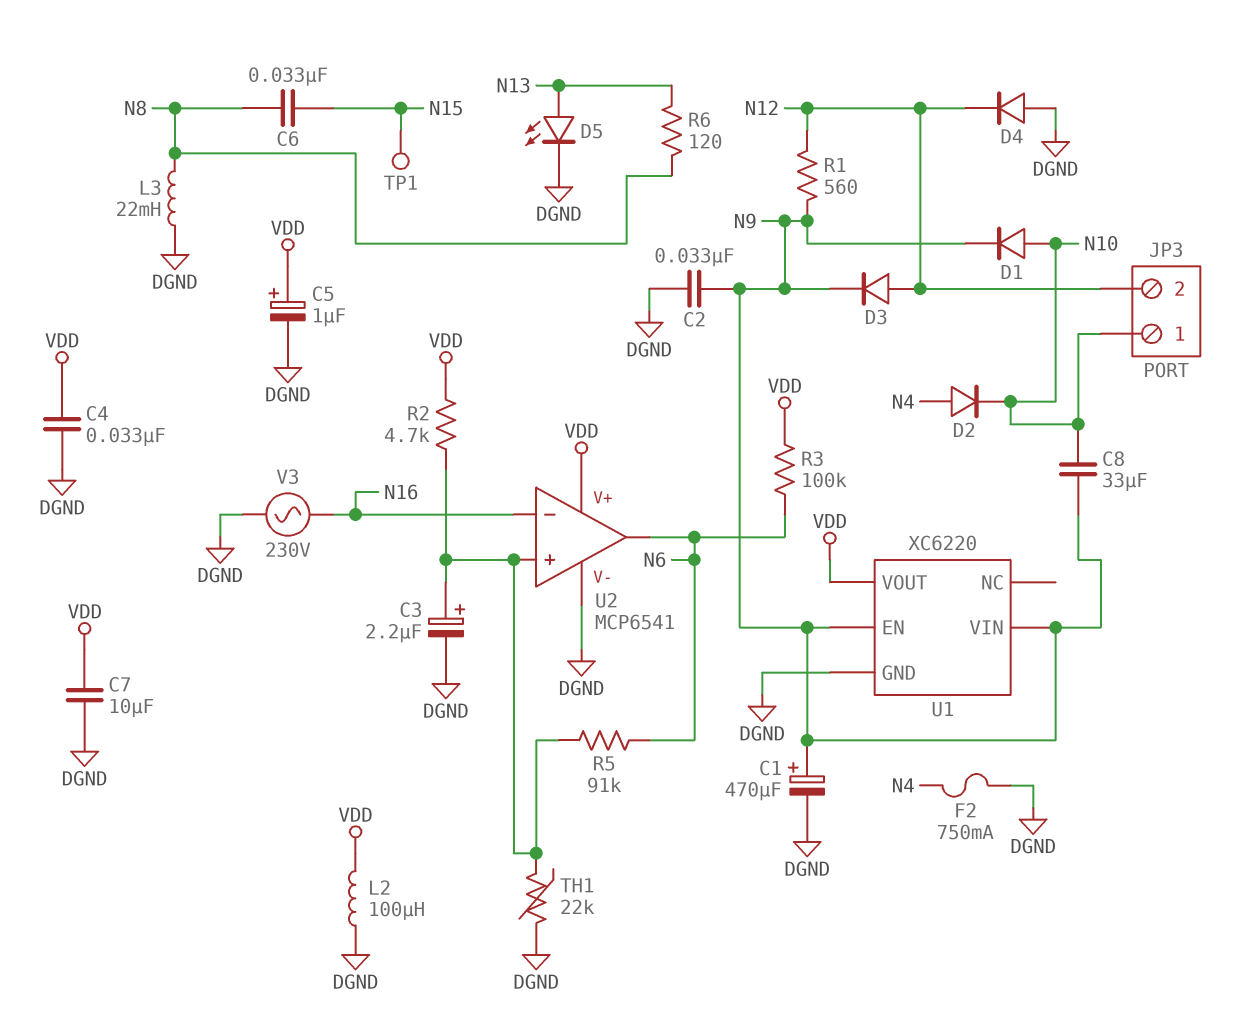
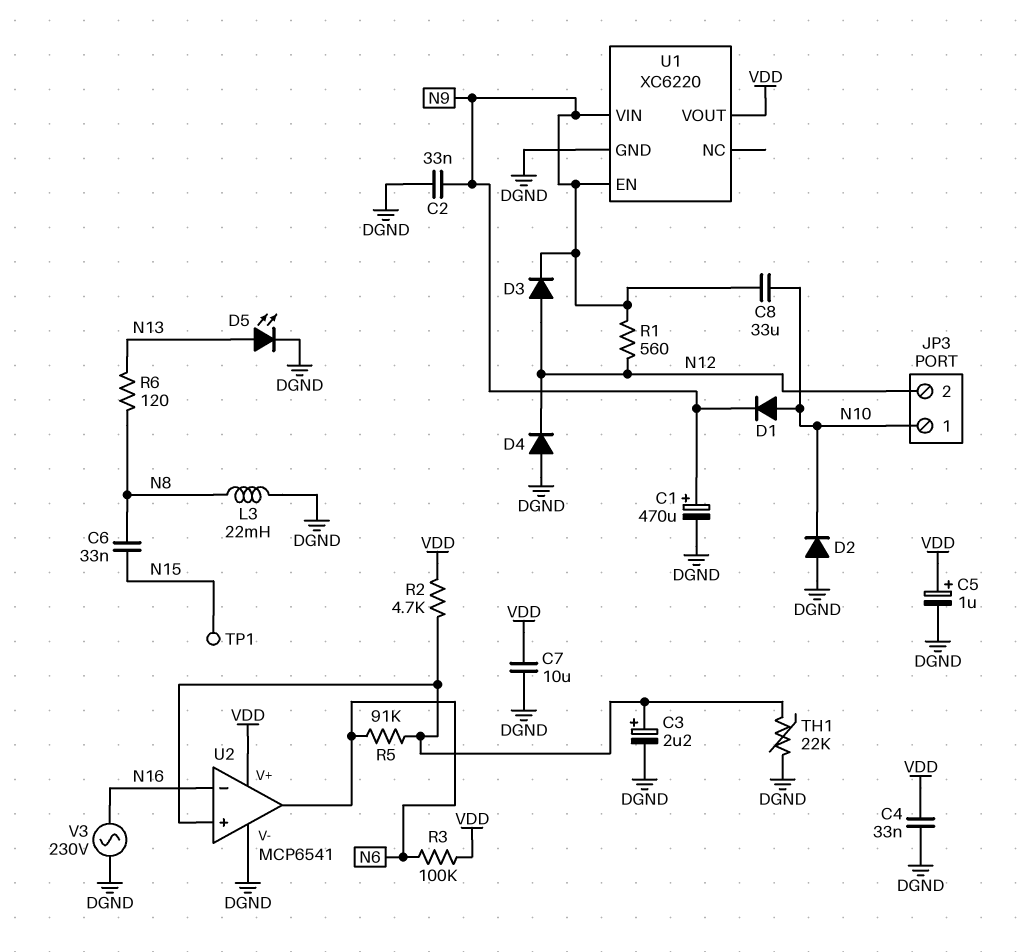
D2: diode (A N4, K N10) -> diode (A DGND, K N10)
F2: 750mA (DGND, N4) -> none
L2: 100uH (DGND, VDD) -> none

